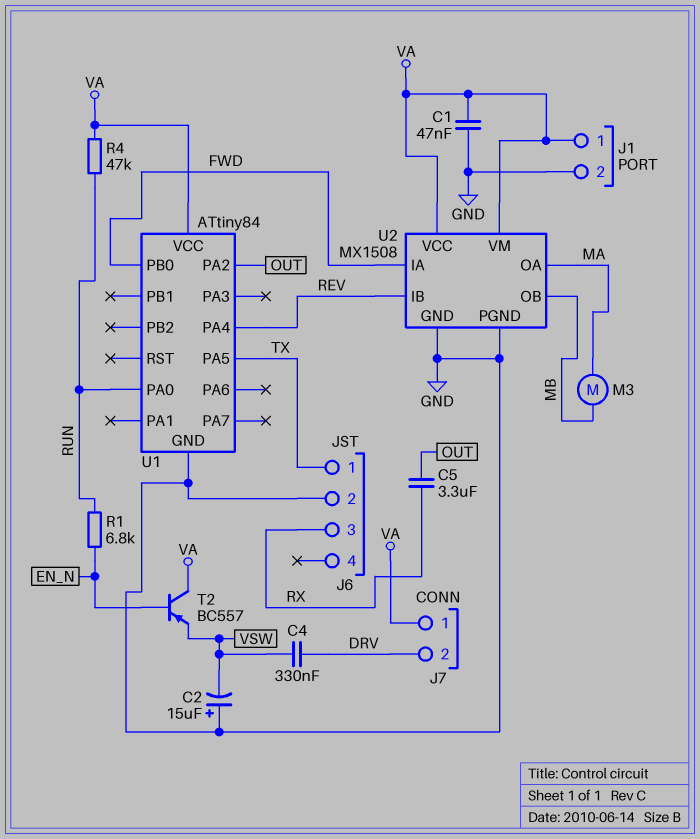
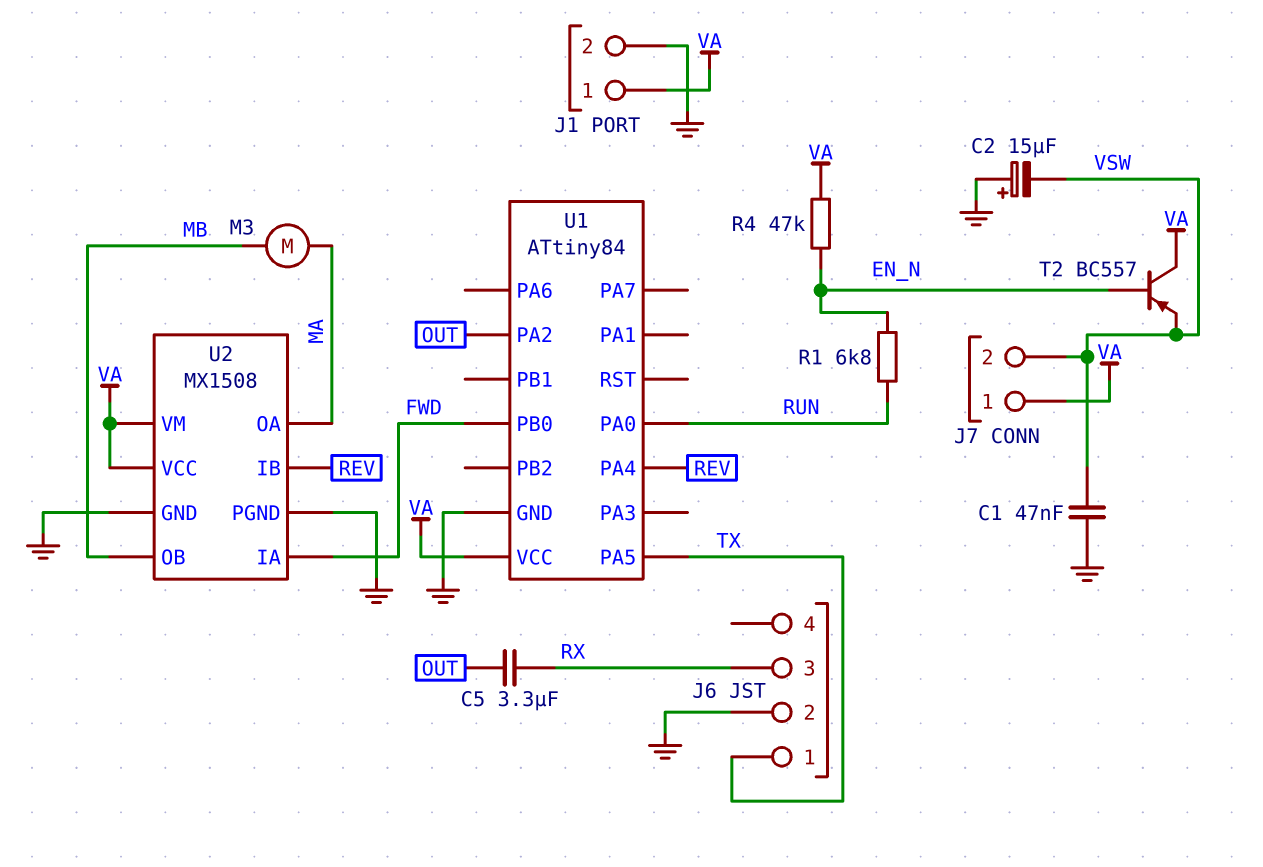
C1: 47nF (GND, VA) -> 47nF (GND, VSW)
C4: 330nF (DRV, VSW) -> none
J7 pin 2: DRV -> VSW
R4: 47k (RUN, VA) -> 47k (EN_N, VA)

